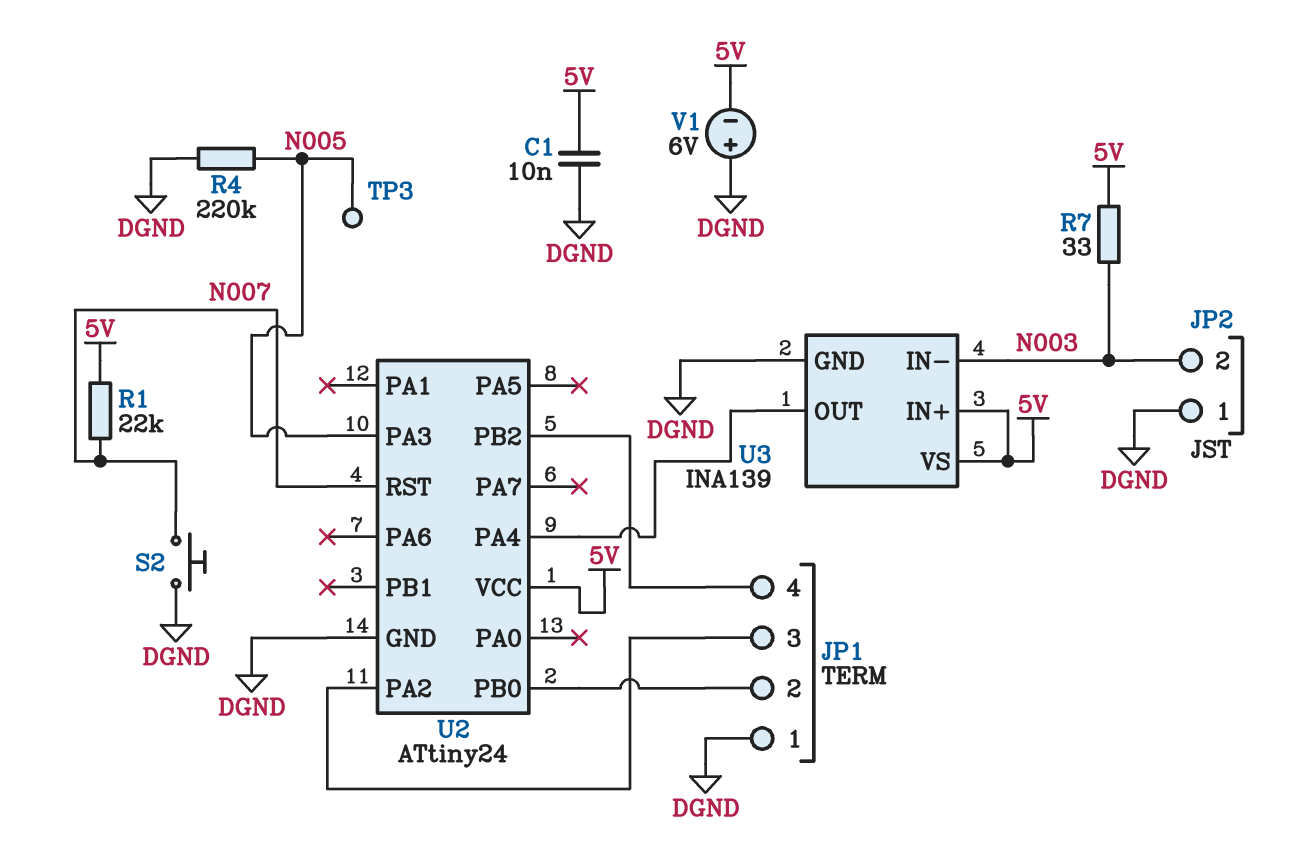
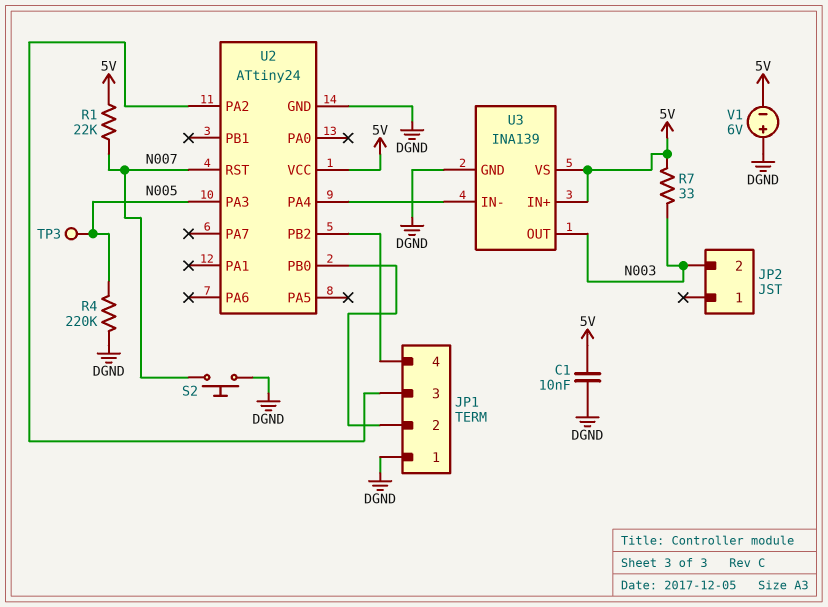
JP2 pin 1: DGND -> none
U3 pin IN-: N003 -> U2/PA4
U3 pin OUT: U2/PA4 -> N003

